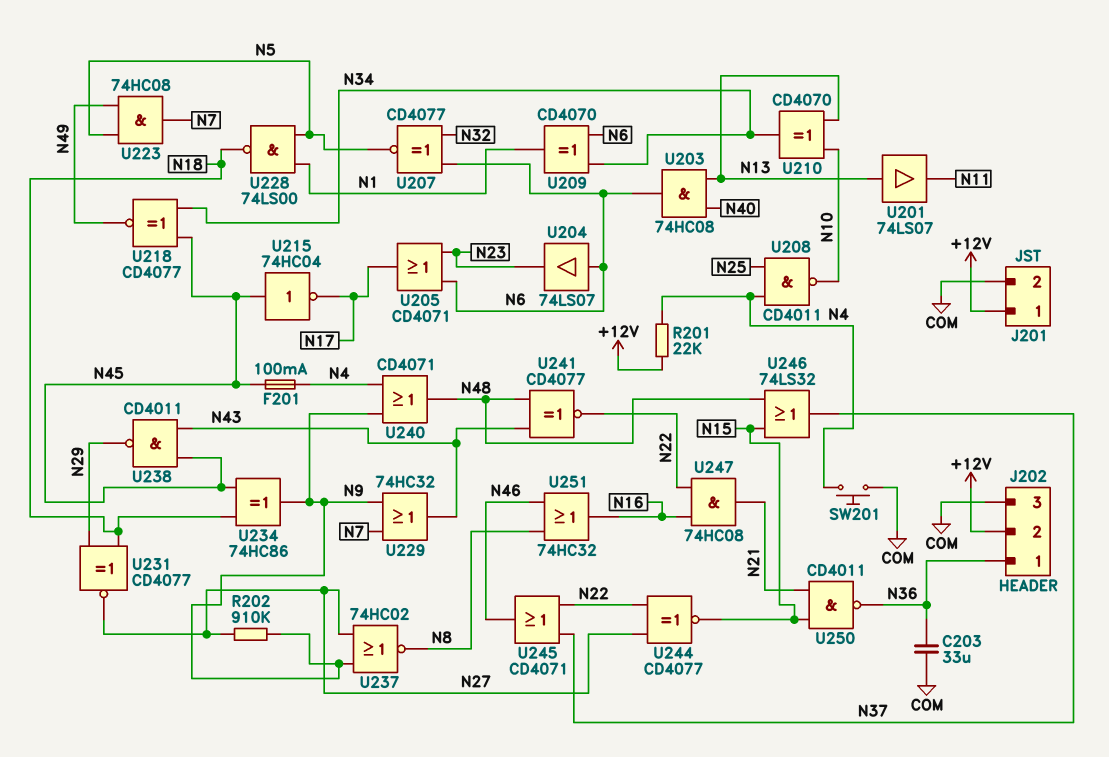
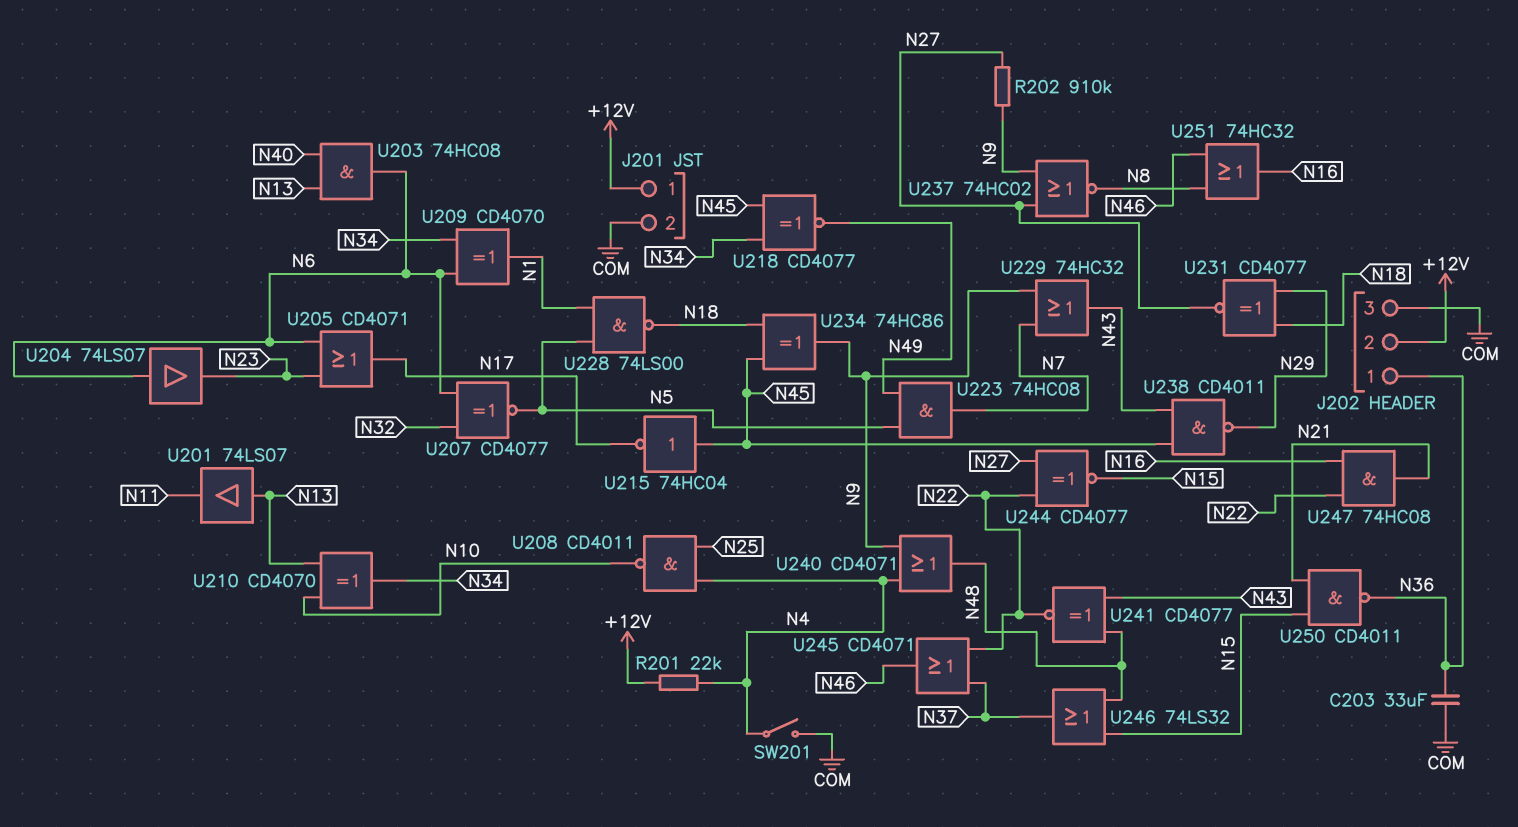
F201: 100mA (N4, N45) -> none
SW201: button (COM, N4) -> switch (COM, N4)

